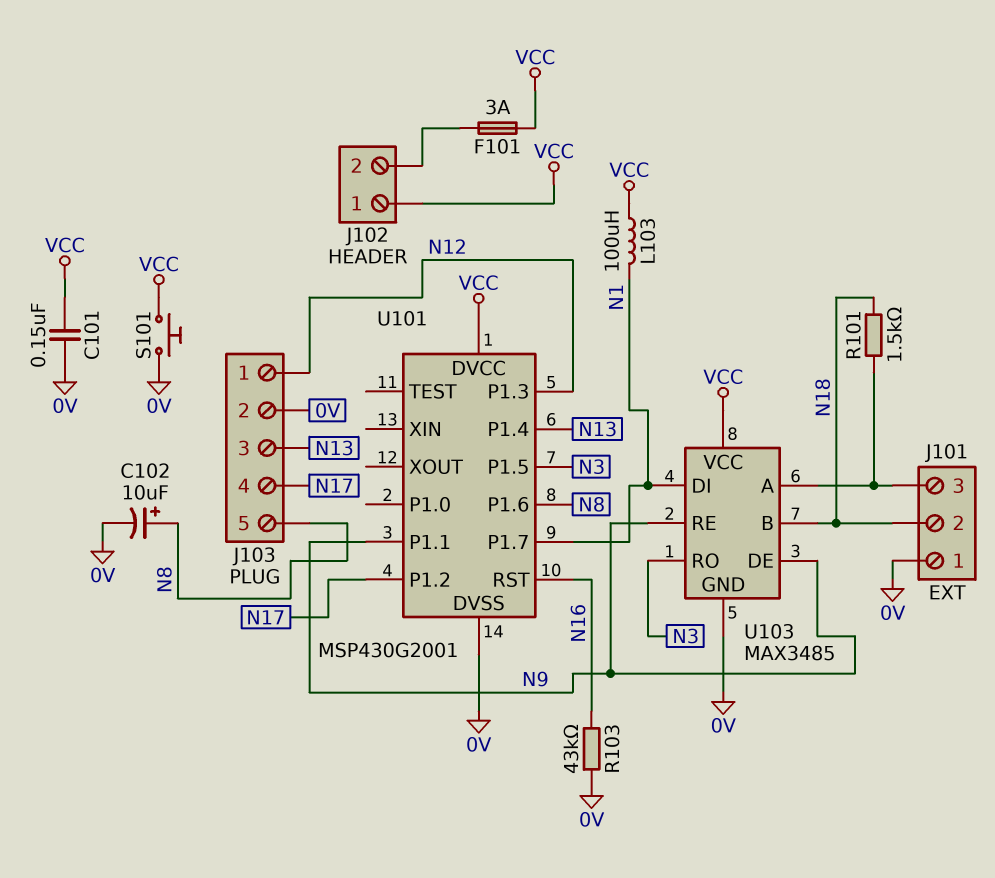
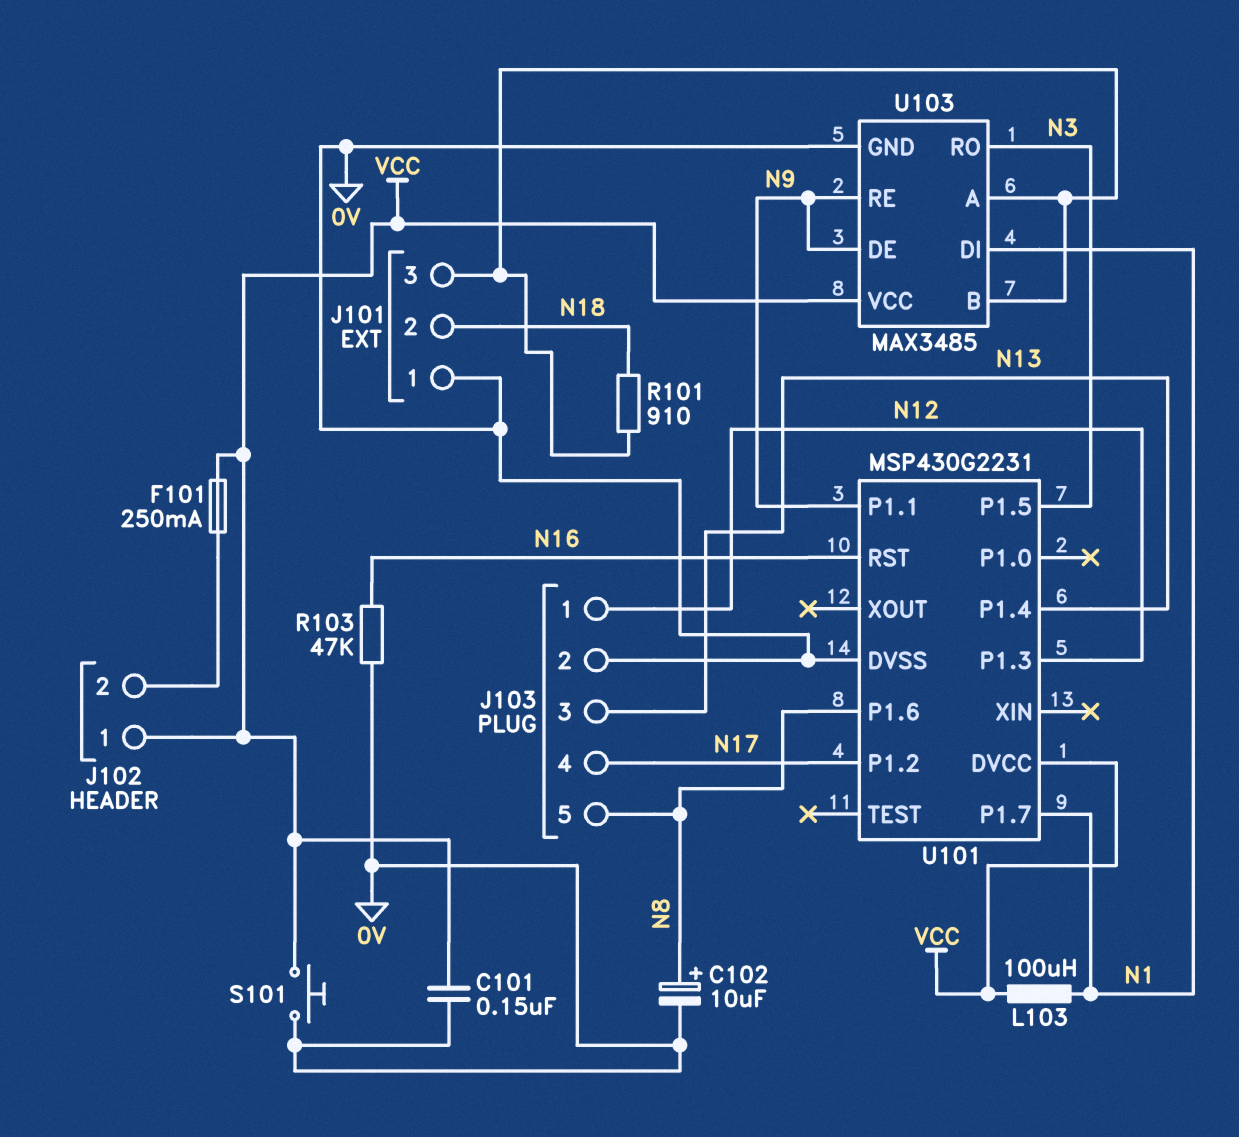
F101: 3A (J102/2, VCC) -> 250mA (J102/2, VCC)
R101: 1.5k (J101/3, N18) -> 910 (J101/3, N18)
R103: 43k (0V, N16) -> 47k (0V, N16)
U101: MSP430G2001 -> MSP430G2231
U103 pin B: N18 -> J101/3

